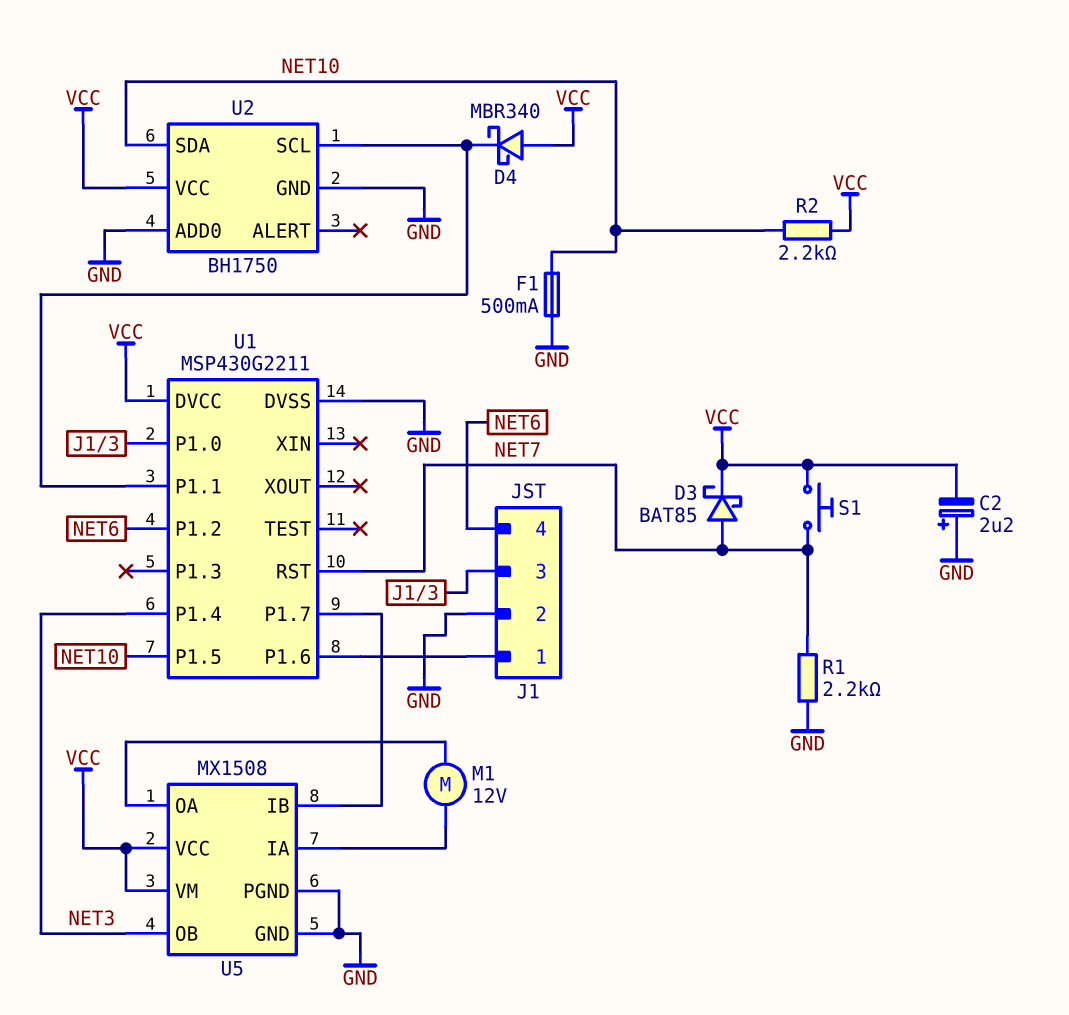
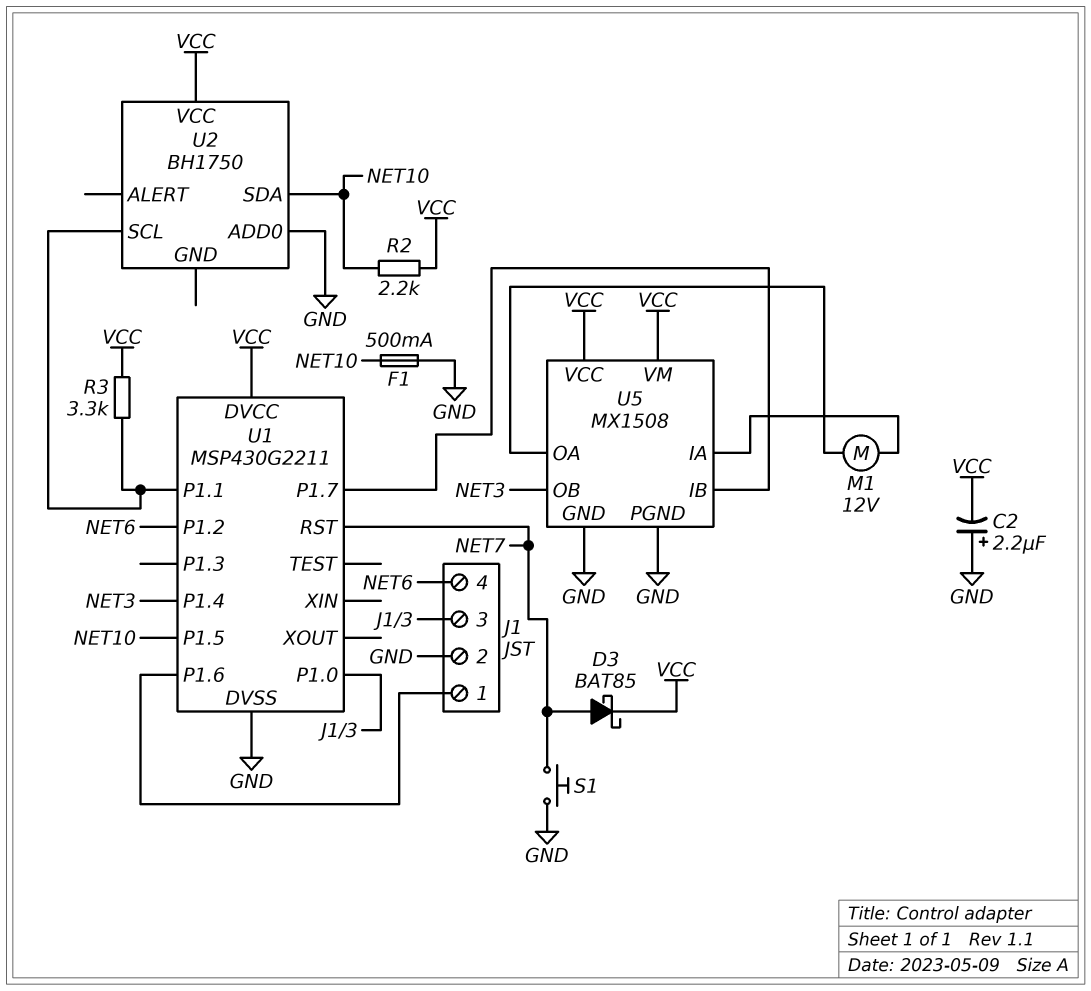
D4: schottky MBR340 (A VCC, K U1/P1.1) -> none
R1: 2.2k (GND, NET7) -> none
R3: none -> 3.3k (U1/P1.1, VCC)
S1: button (NET7, VCC) -> button (GND, NET7)
U2 pin GND: GND -> none

